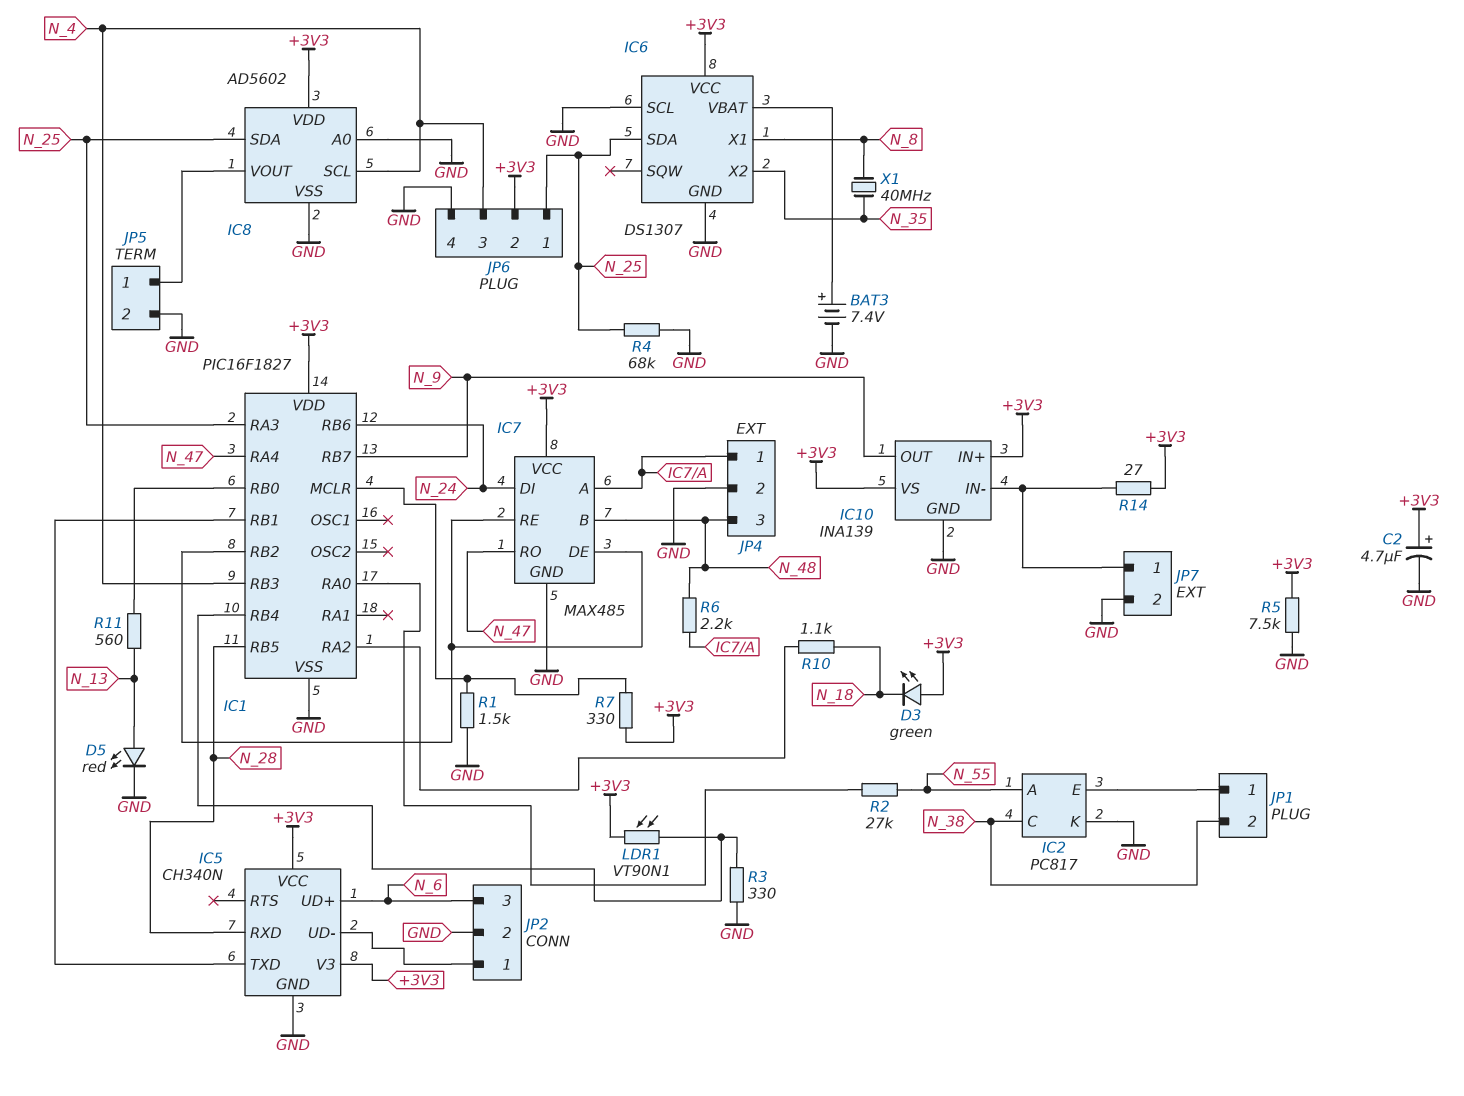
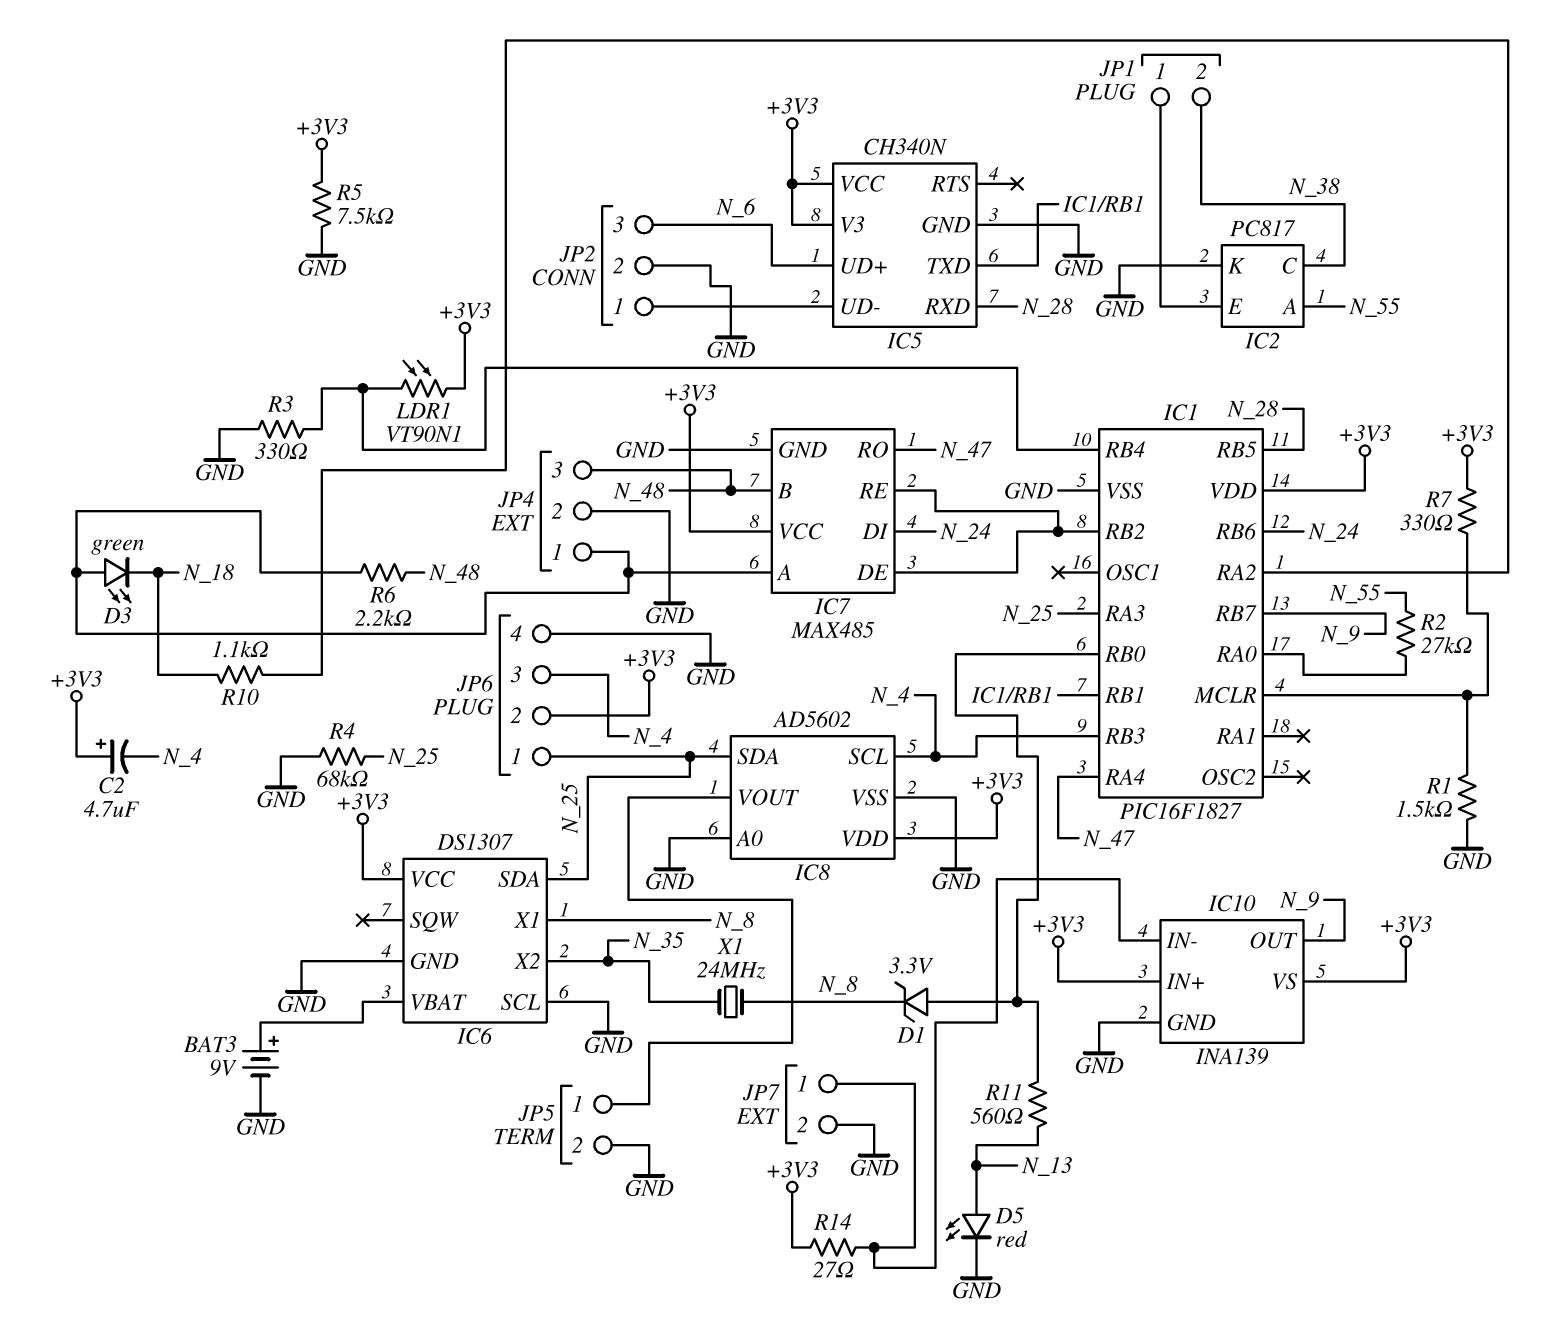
BAT3: 7.4V (plus IC6/VBAT, minus GND) -> 9V (plus IC6/VBAT, minus GND)
C2: 4.7uF (plus +3V3, minus GND) -> 4.7uF (plus +3V3, minus N_4)
D1: none -> zener 3.3V (A IC1/RB0, K N_8)
D3: LED green (A +3V3, K N_18) -> LED green (A IC7/A, K N_18)
X1: 40MHz (N_8, N_35) -> 24MHz (N_8, N_35)

